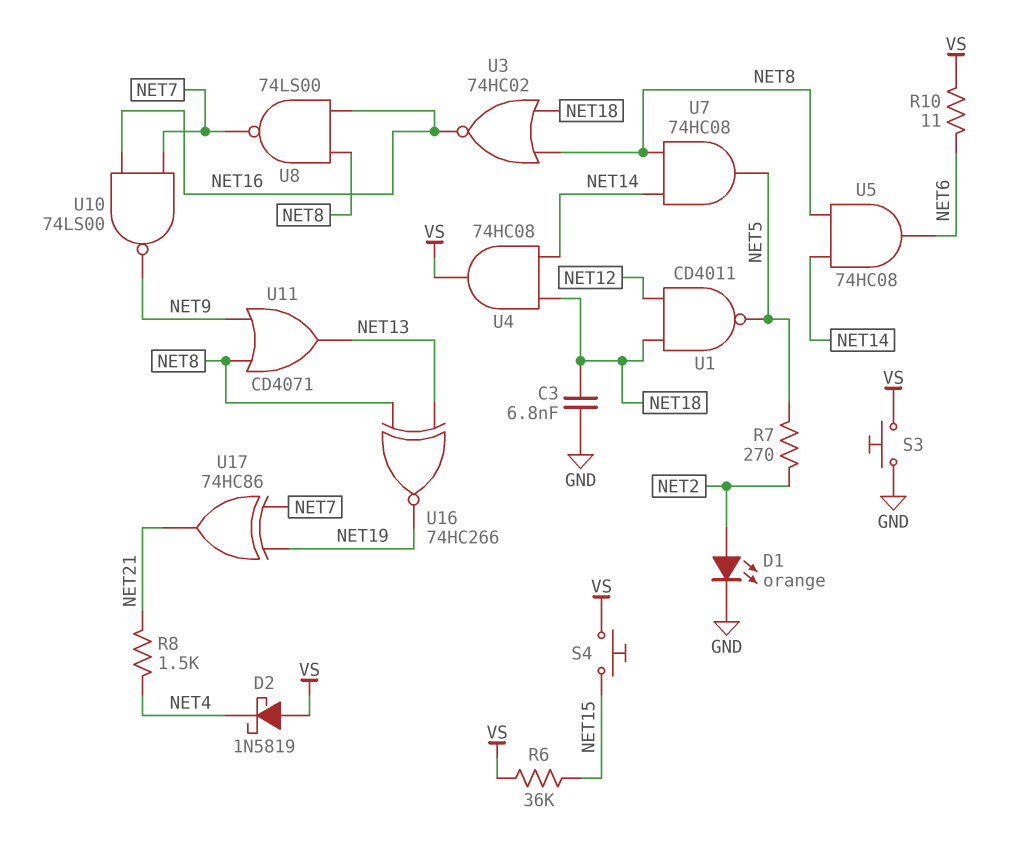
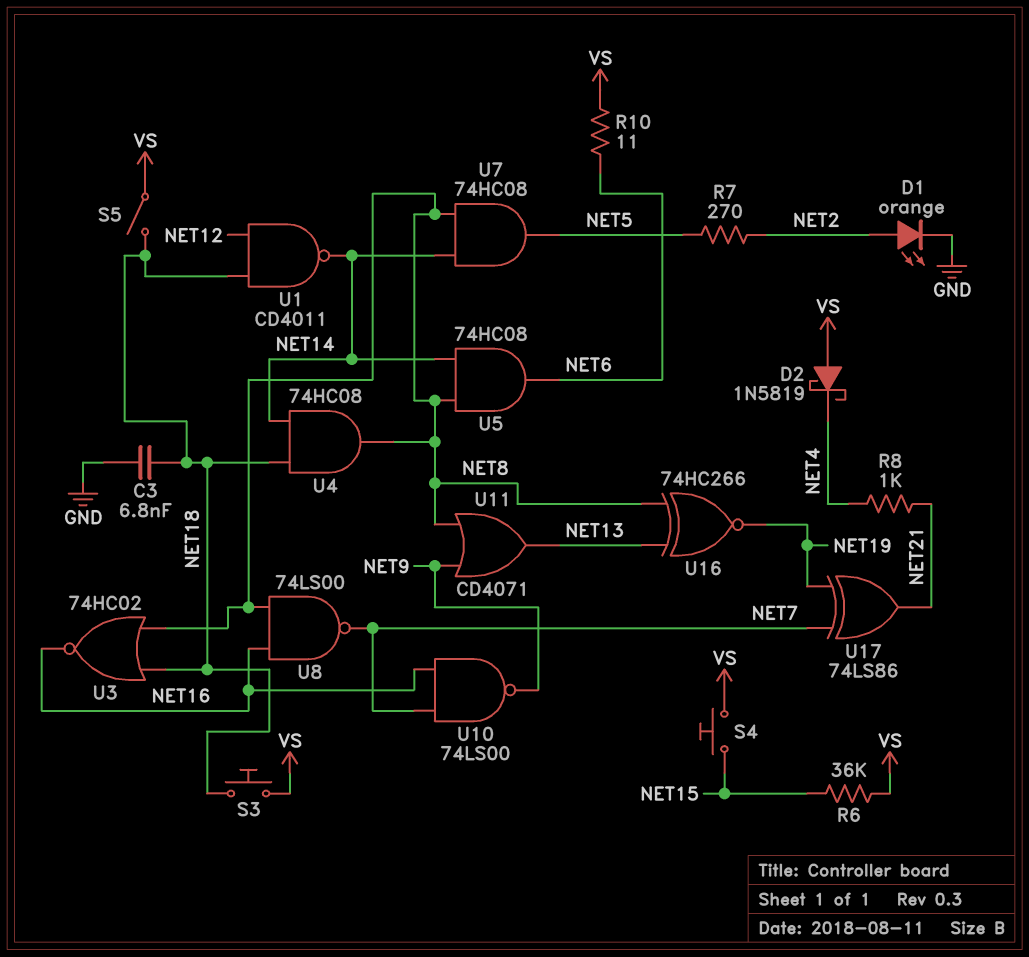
R8: 1.5k (NET4, NET21) -> 1k (NET4, NET21)
S3: button (GND, VS) -> button (NET18, VS)
S5: none -> switch (NET18, VS)
U1: NAND CD4011 (in NET12, in NET18, out NET5) -> NAND CD4011 (in NET12, in NET18, out NET14)
U4: AND 74HC08 (in NET14, in NET18, out VS) -> AND 74HC08 (in NET14, in NET18, out NET8)
U17: XOR 74HC86 (in NET7, in NET19, out NET21) -> XOR 74LS86 (in NET7, in NET19, out NET21)

